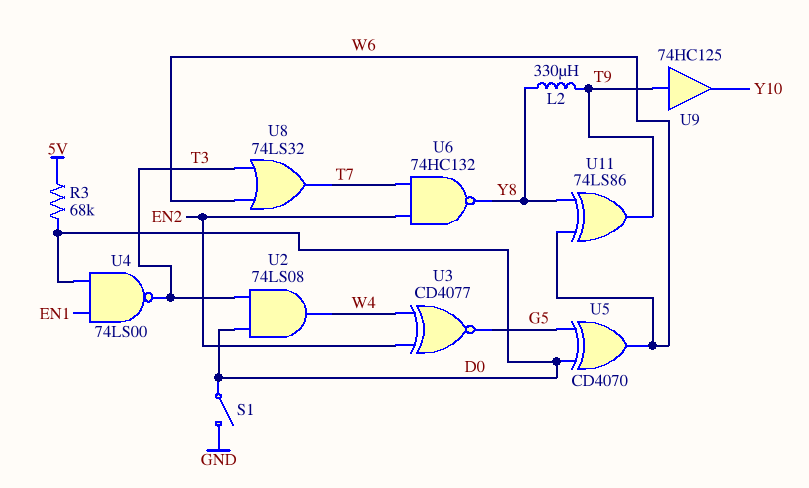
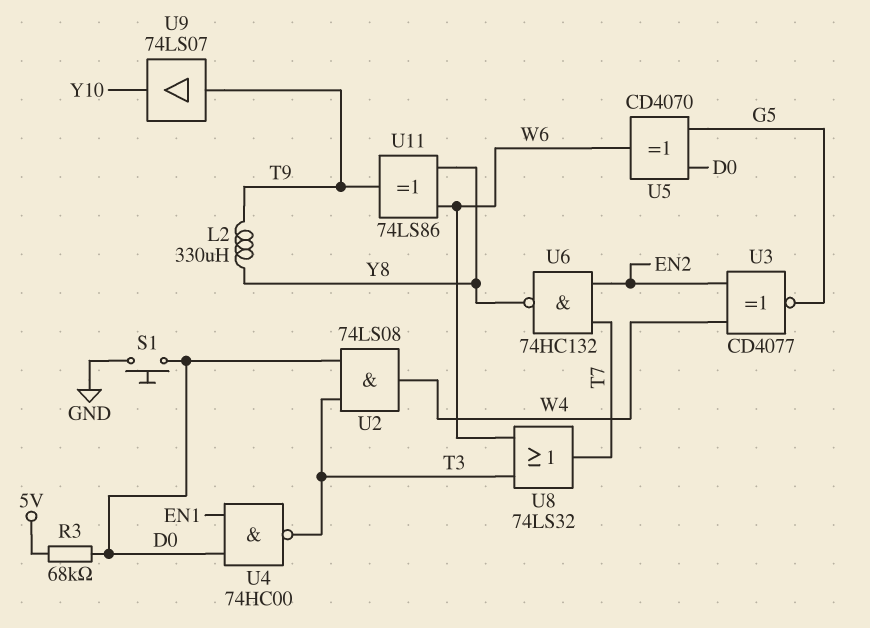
S1: switch (D0, GND) -> button (D0, GND)
U4: NAND 74LS00 (in D0, in EN1, out T3) -> NAND 74HC00 (in D0, in EN1, out T3)
U9: buffer 74HC125 (in T9, out Y10) -> buffer 74LS07 (in T9, out Y10)

